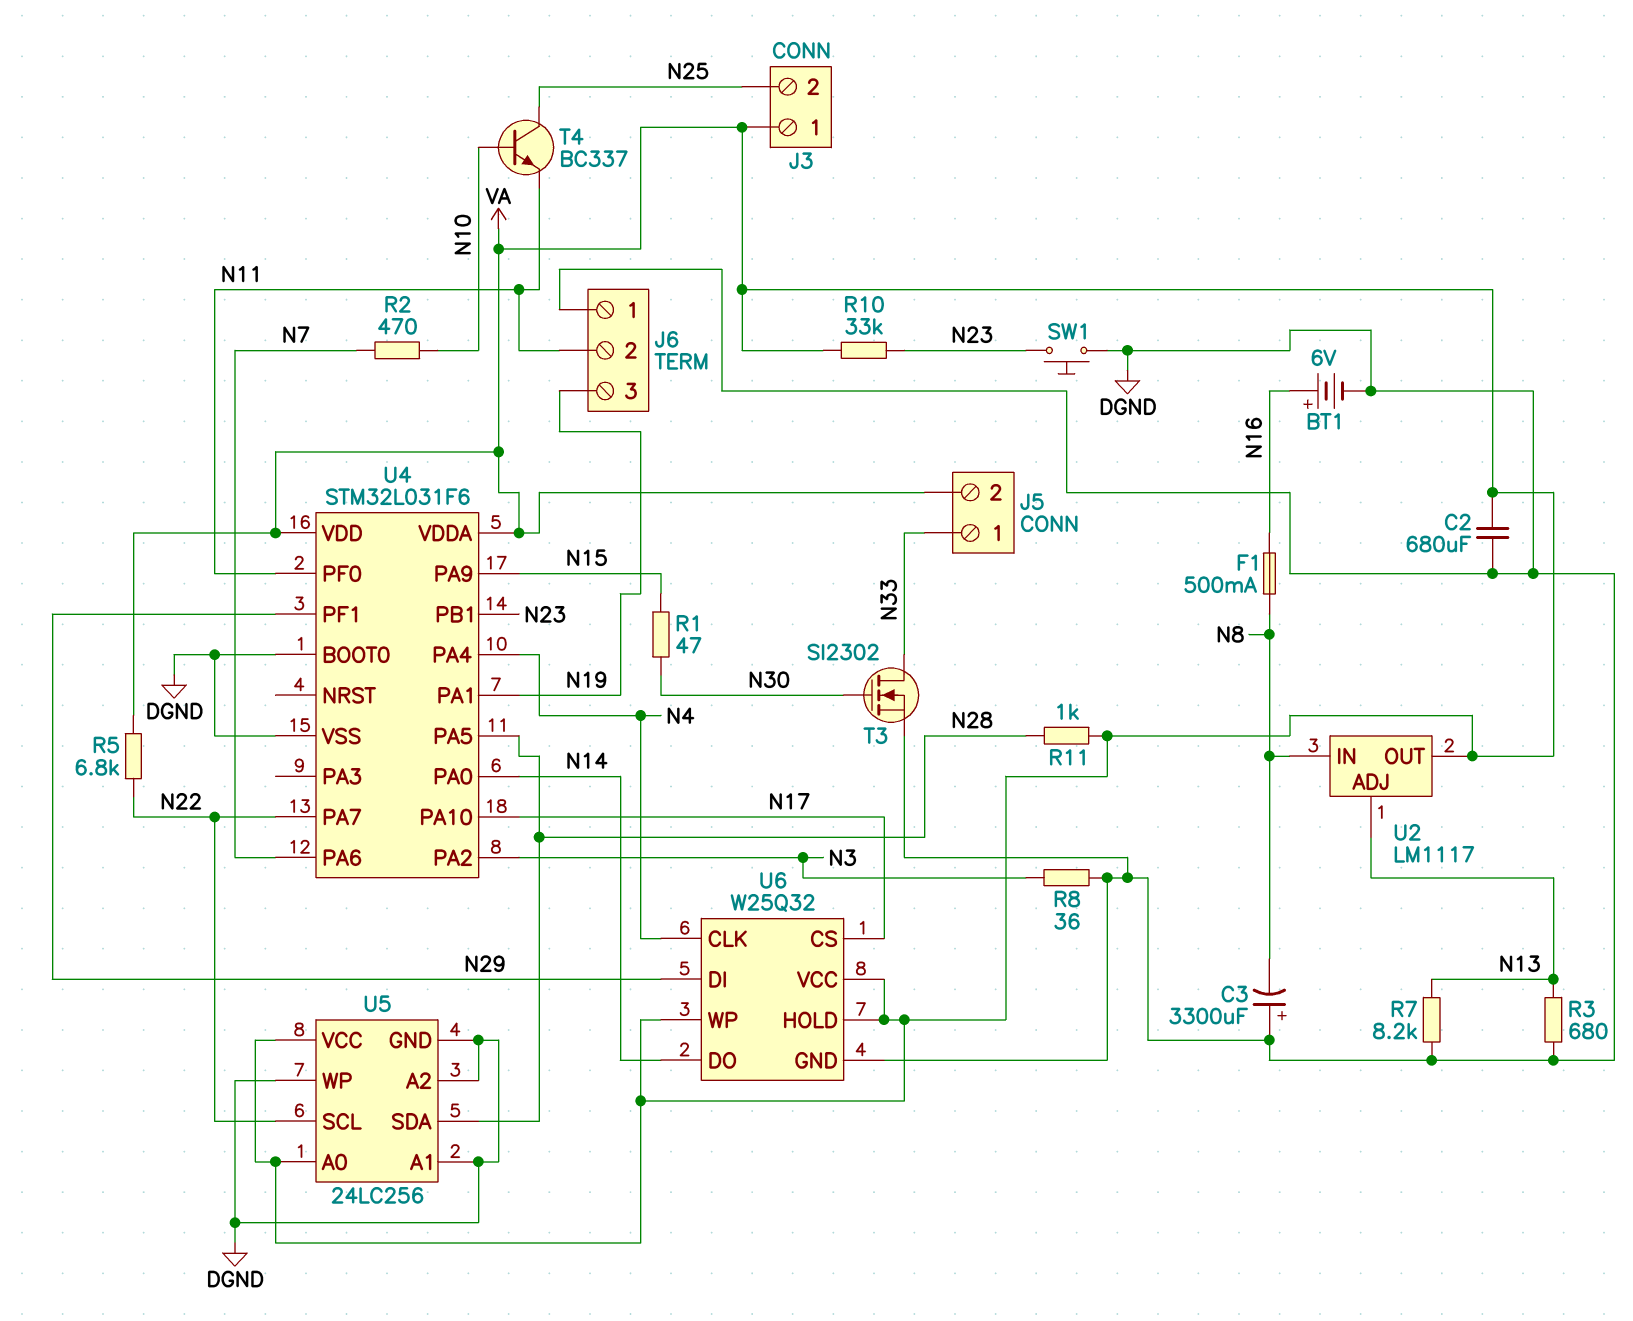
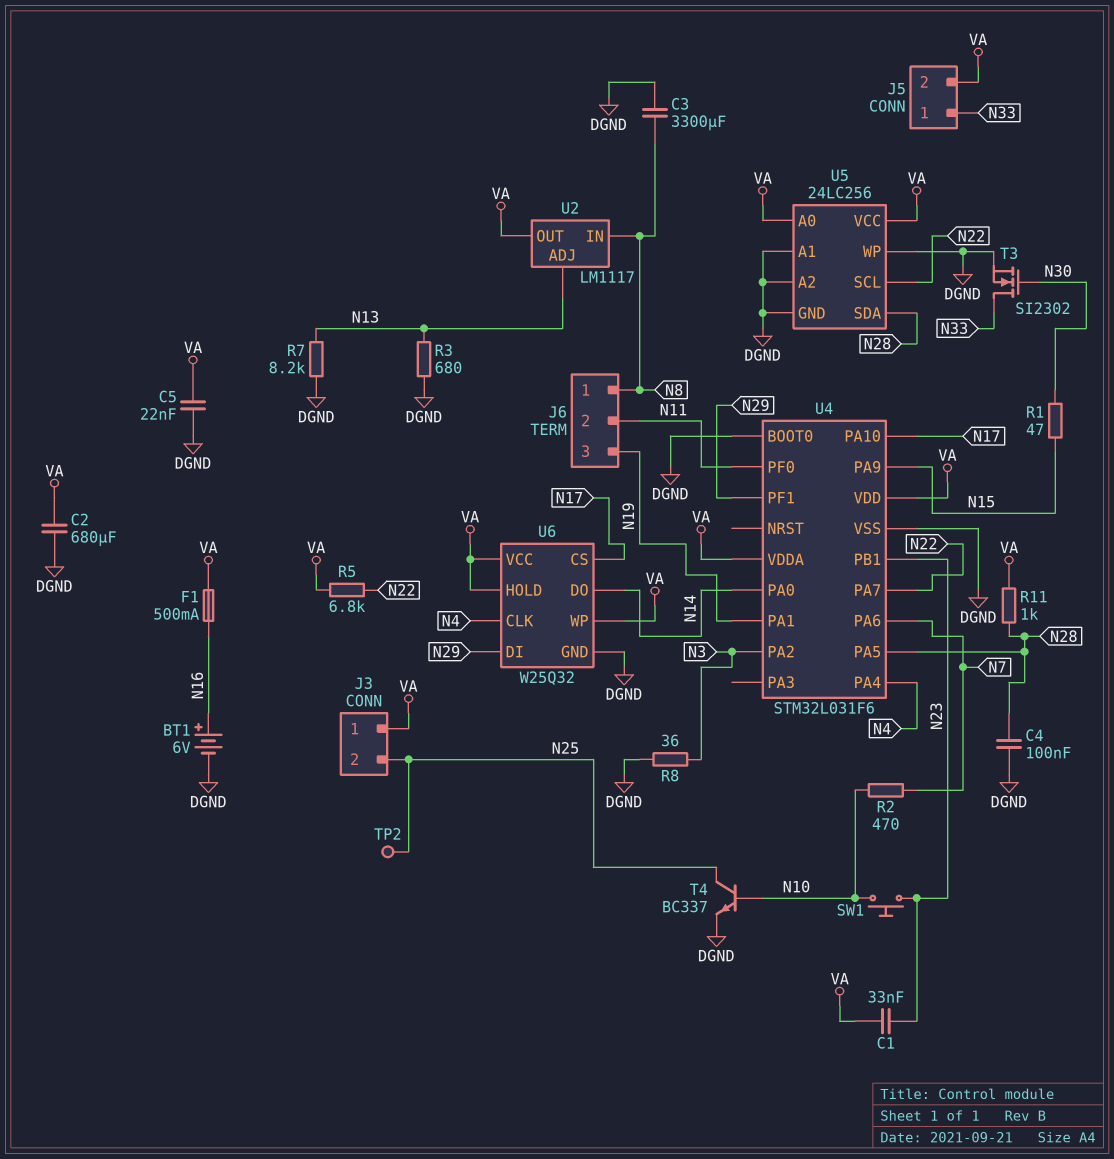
C1: none -> 33nF (N23, VA)
C3: 3300uF (plus DGND, minus N8) -> 3300uF (DGND, N8)
C4: none -> 100nF (DGND, N28)
C5: none -> 22nF (DGND, VA)
F1: 500mA (N8, N16) -> 500mA (N16, VA)
J6 pin 1: DGND -> N8
R10: 33k (N23, VA) -> none
SW1: button (DGND, N23) -> button (N10, N23)
T4: NPN BC337 (B N10, C N25, E N11) -> NPN BC337 (B N10, C N25, E DGND)
TP2: none -> test point (N25)

